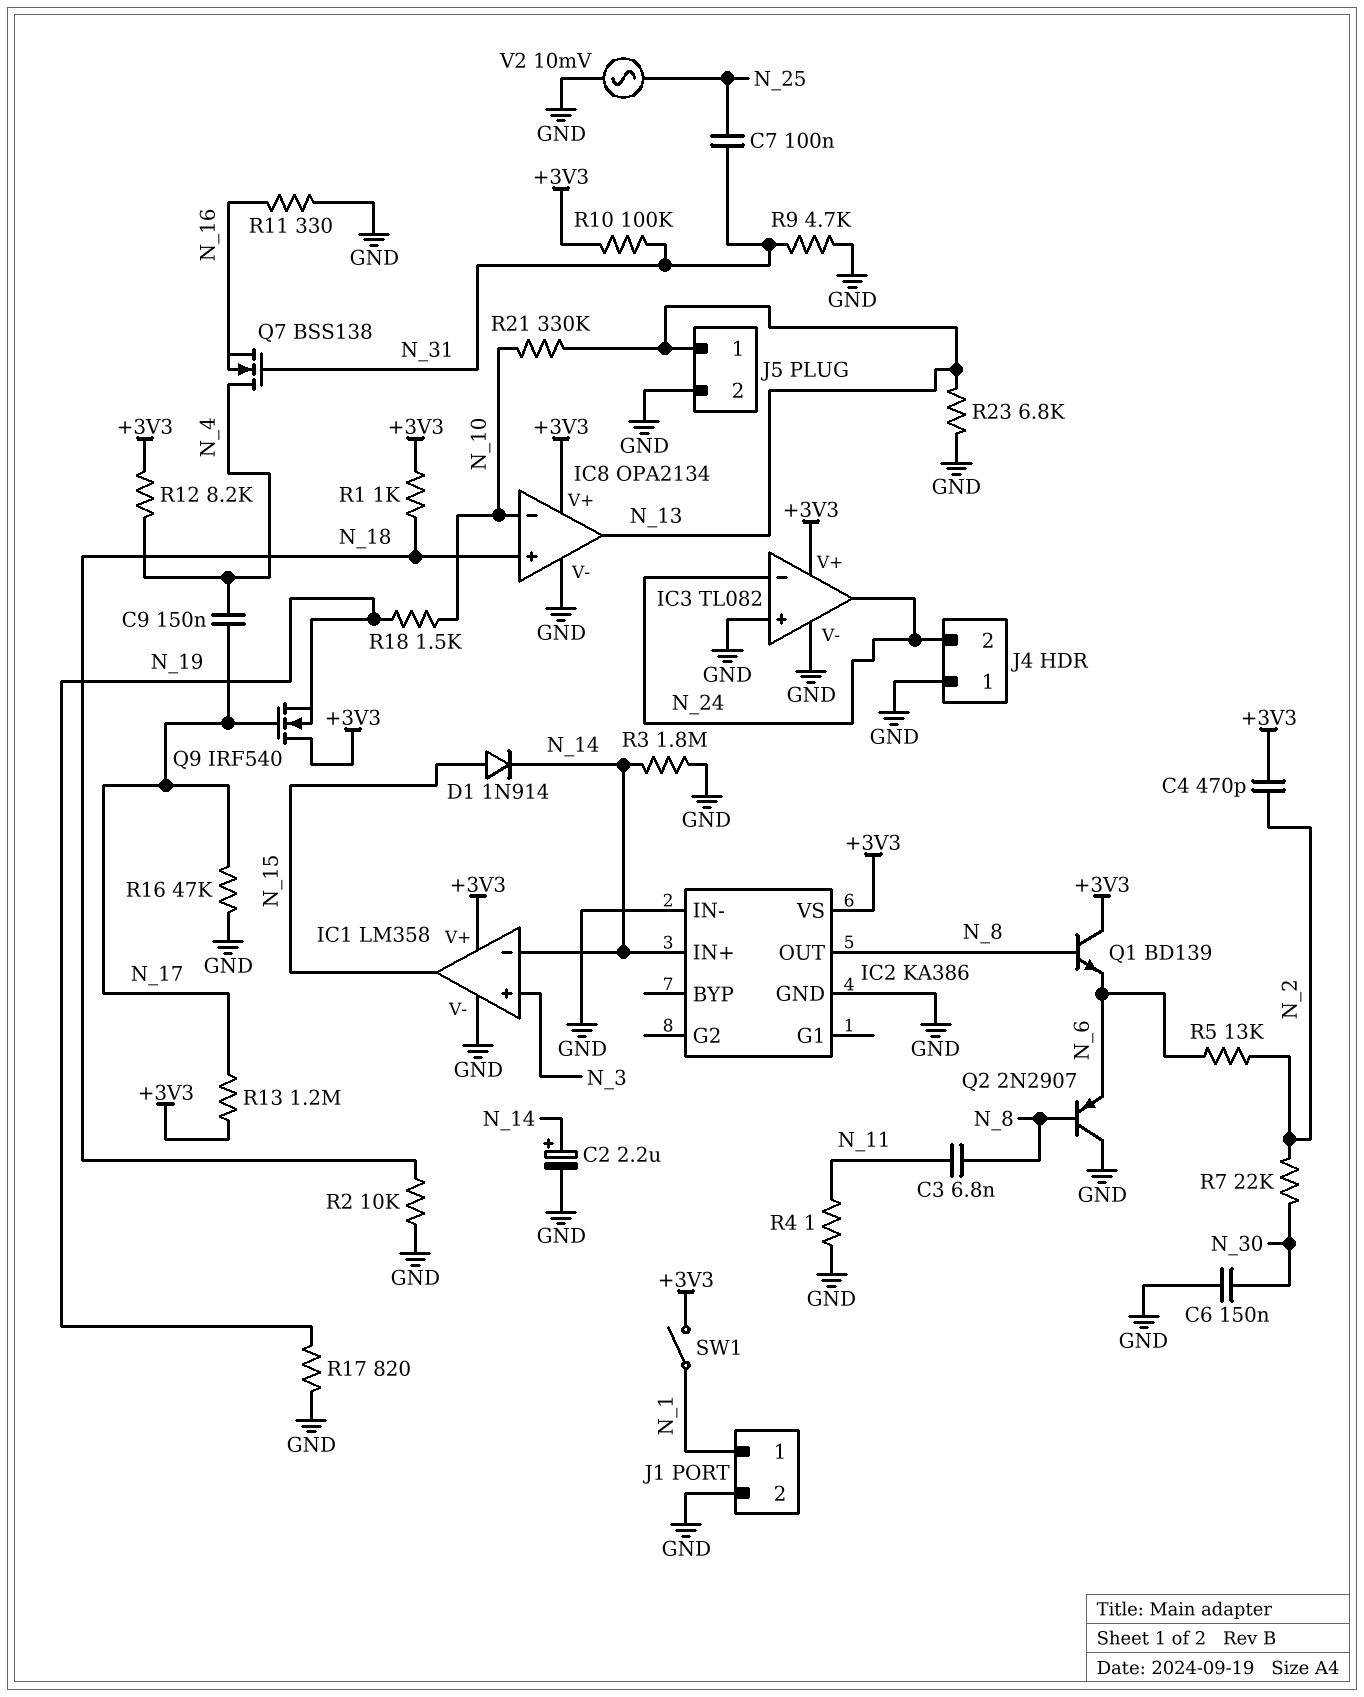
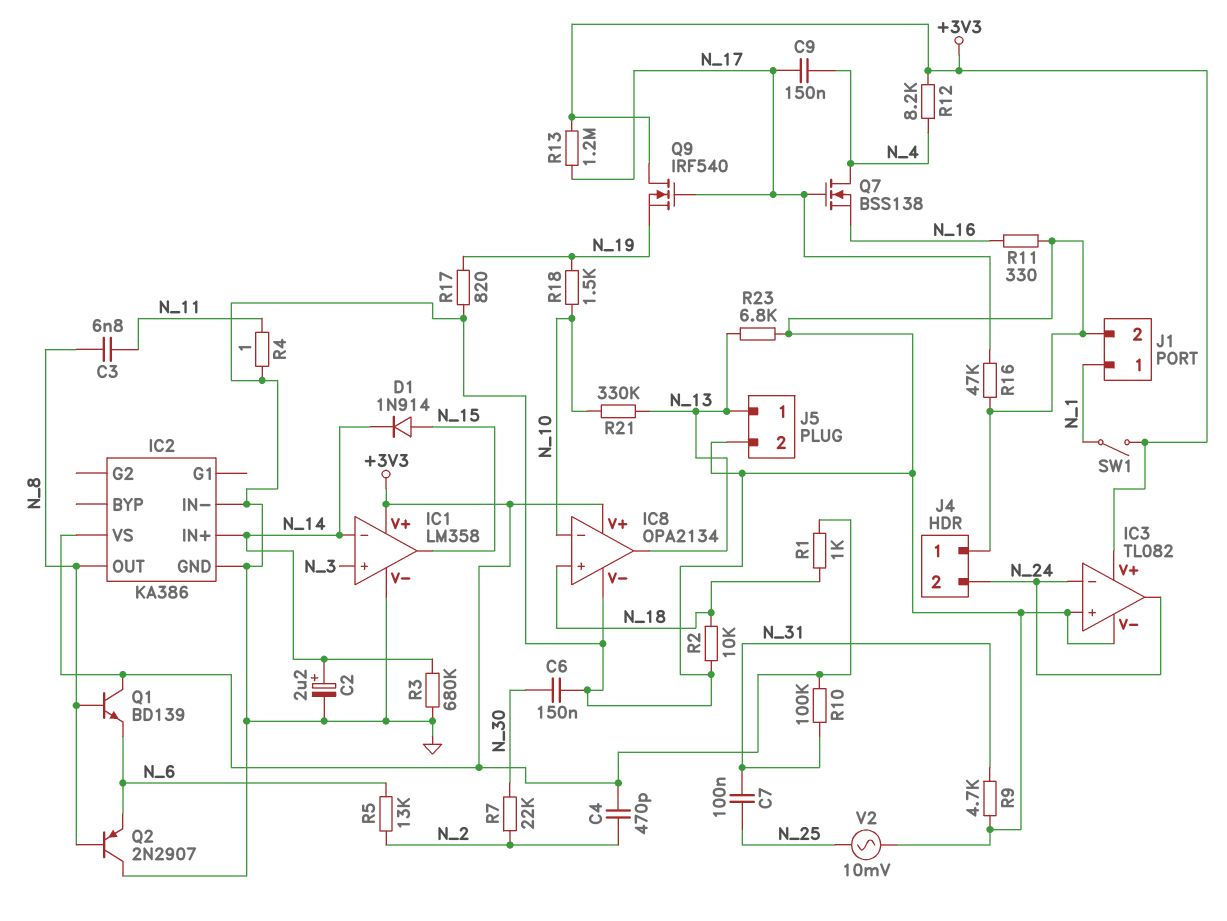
Q7: NMOS BSS138 (G N_31, D N_4, S N_16) -> NMOS BSS138 (G N_17, D N_4, S N_16)
R3: 1.8M (GND, N_14) -> 680k (GND, N_14)

